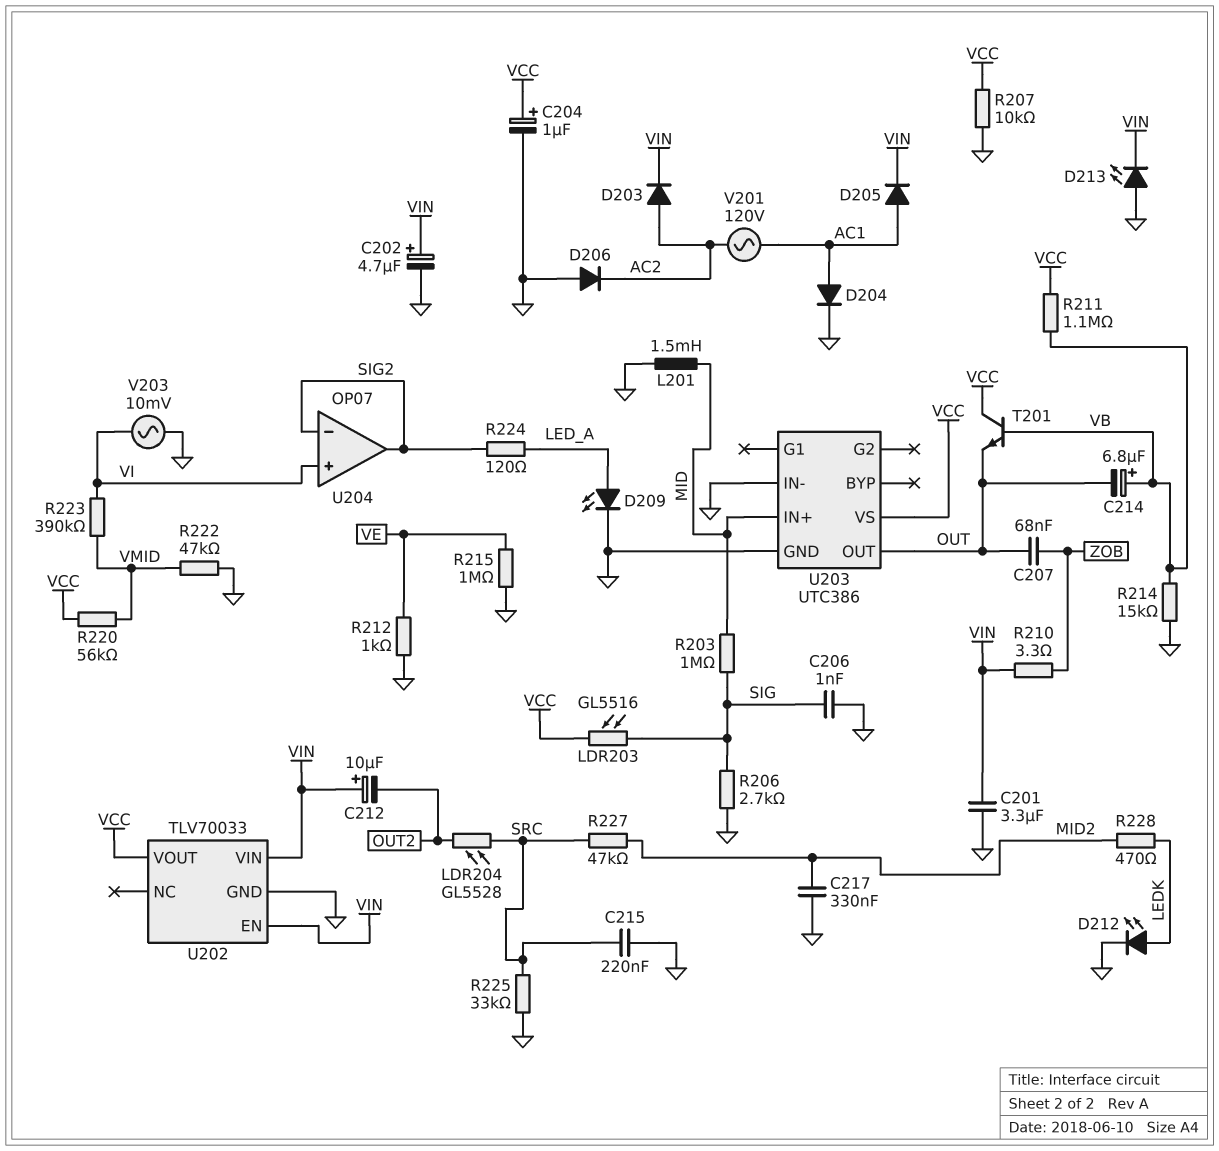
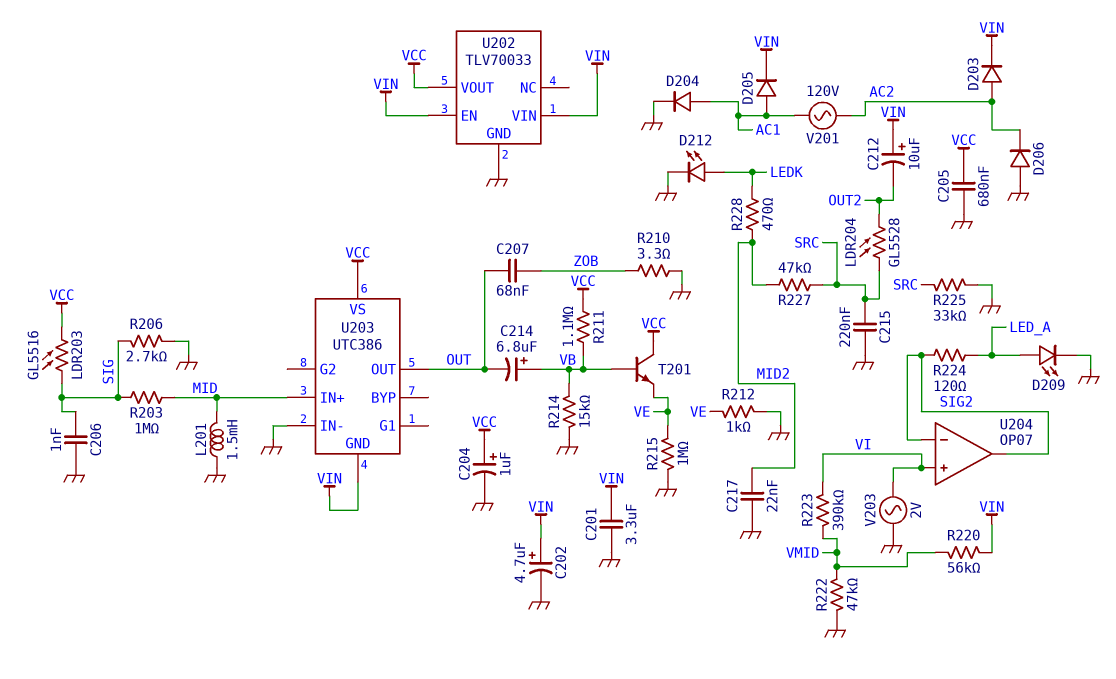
C205: none -> 680nF (GND, VCC)
C217: 330nF (GND, MID2) -> 22nF (GND, MID2)
D213: LED (A GND, K VIN) -> none
R207: 10k (GND, VCC) -> none
R210: 3.3 (VIN, ZOB) -> 3.3 (GND, ZOB)
R220: 56k (VCC, VMID) -> 56k (VIN, VMID)
T201: NPN (B VB, C VCC, E OUT) -> NPN (B VB, C VCC, E VE)
U203 pin GND: GND -> VIN
V203: AC 10mV (GND, VI) -> AC 2V (GND, VI)

